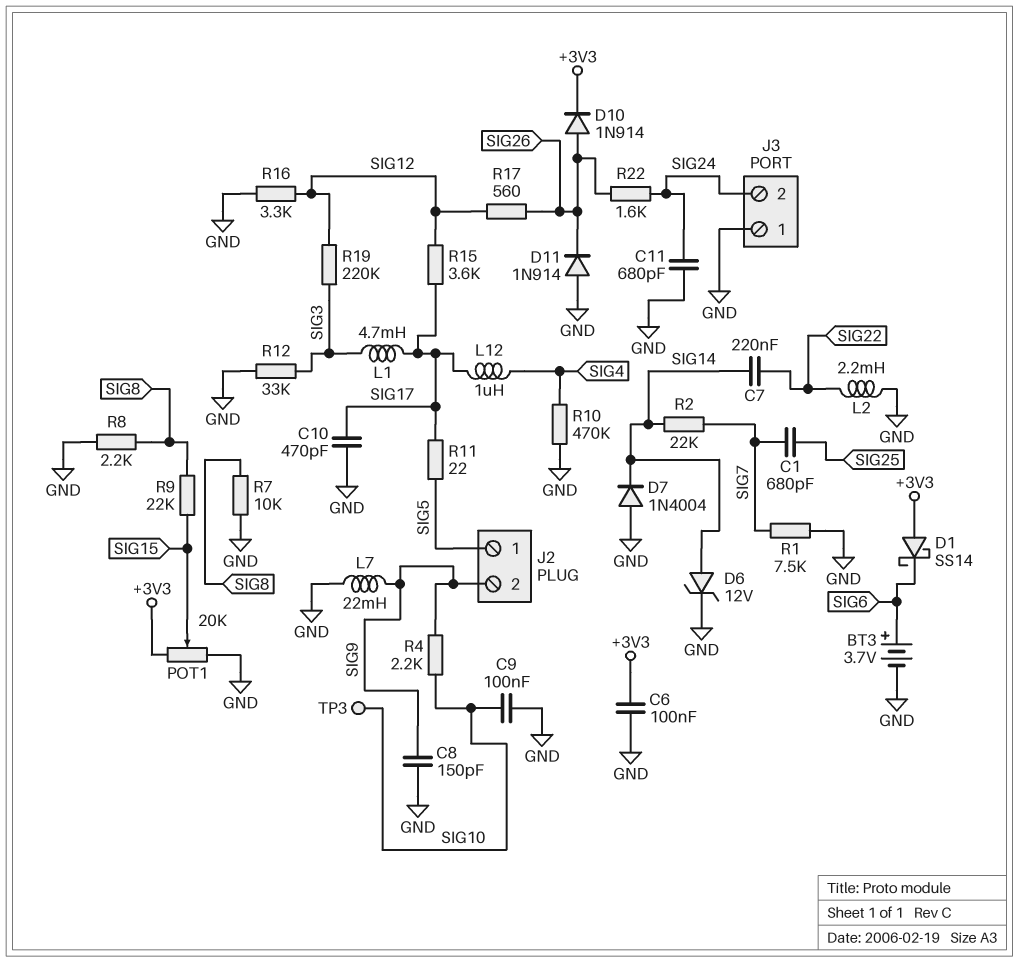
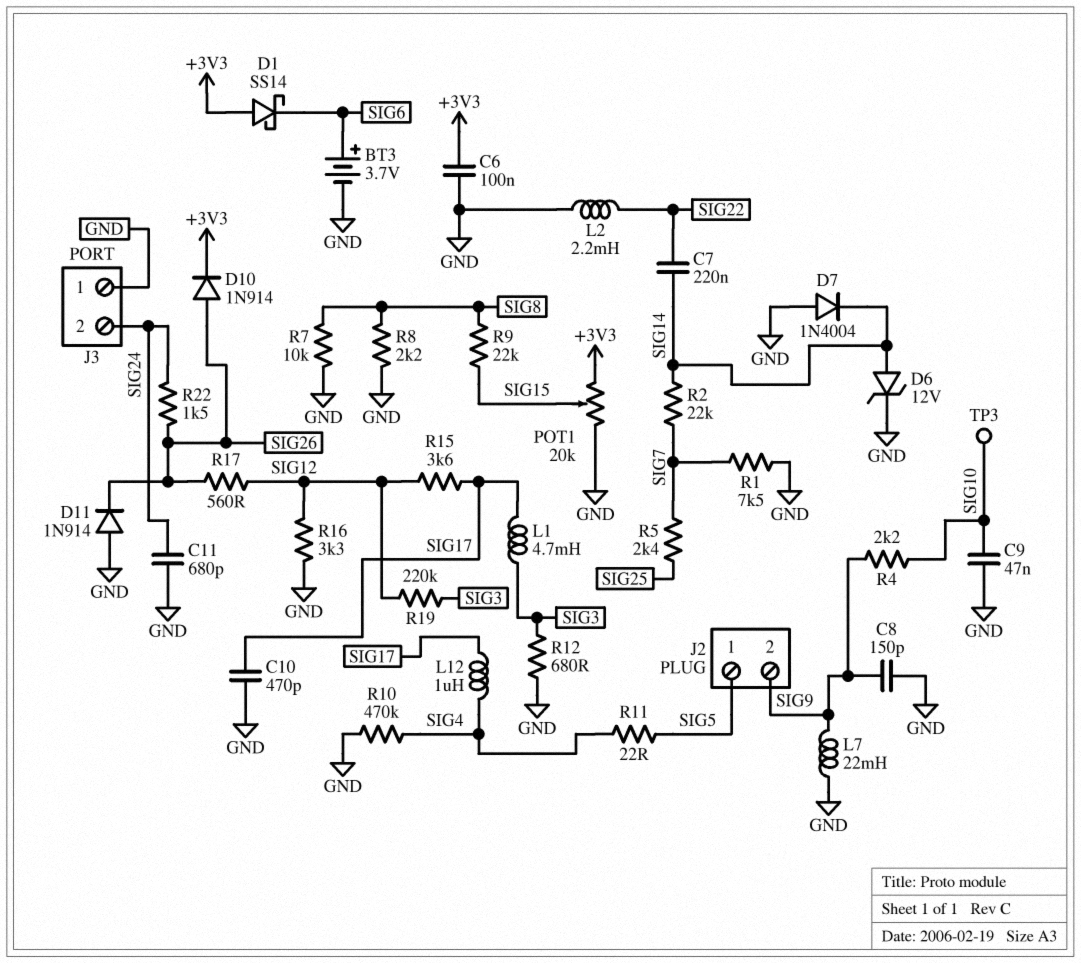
C1: 680pF (SIG7, SIG25) -> none
C9: 100nF (GND, SIG10) -> 47nF (GND, SIG10)
R5: none -> 2.4k (SIG7, SIG25)
R11: 22 (SIG5, SIG17) -> 22 (SIG4, SIG5)
R12: 33k (GND, SIG3) -> 680 (GND, SIG3)
R22: 1.6k (SIG24, SIG26) -> 1.5k (SIG24, SIG26)

